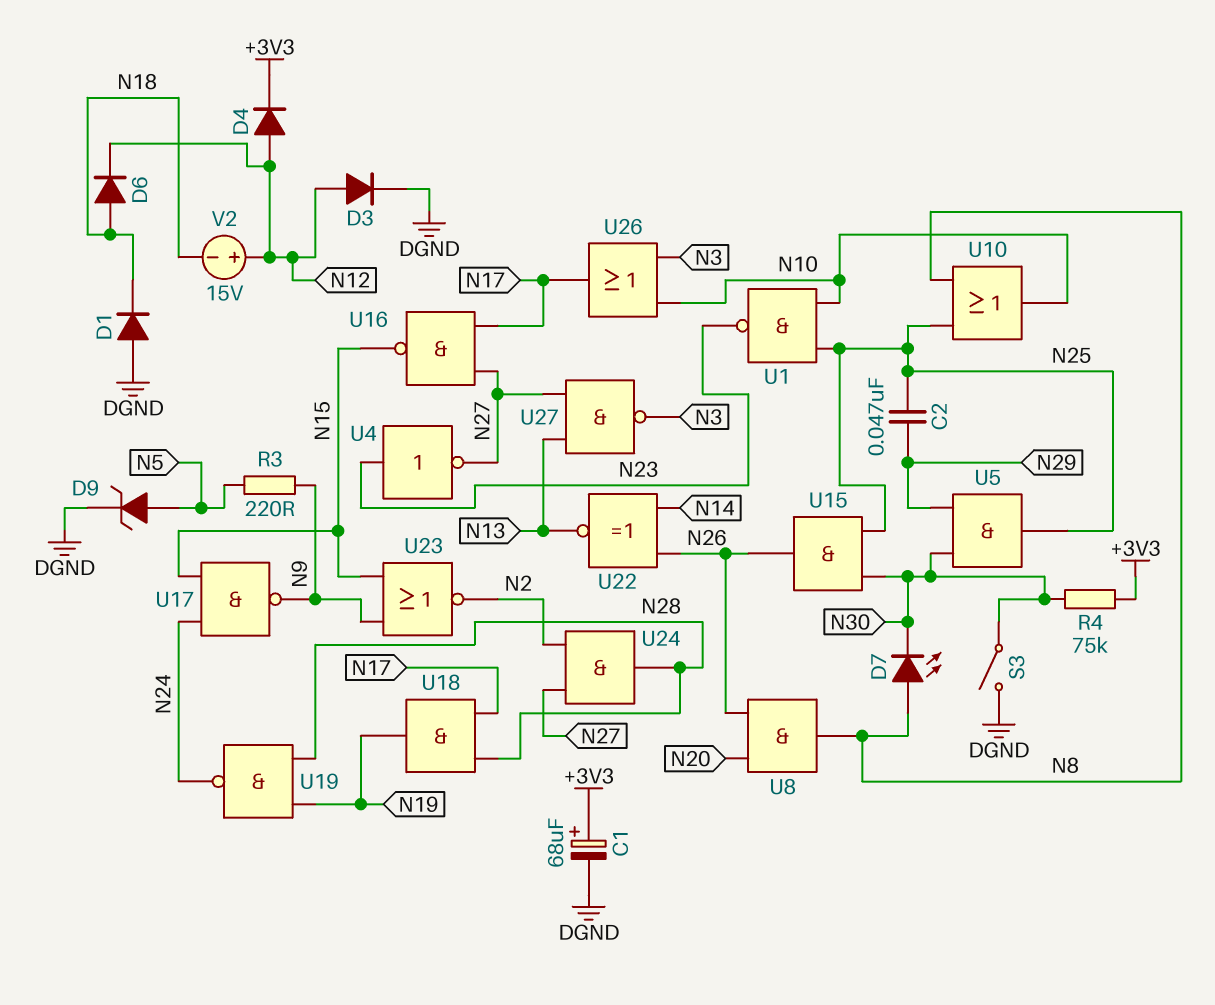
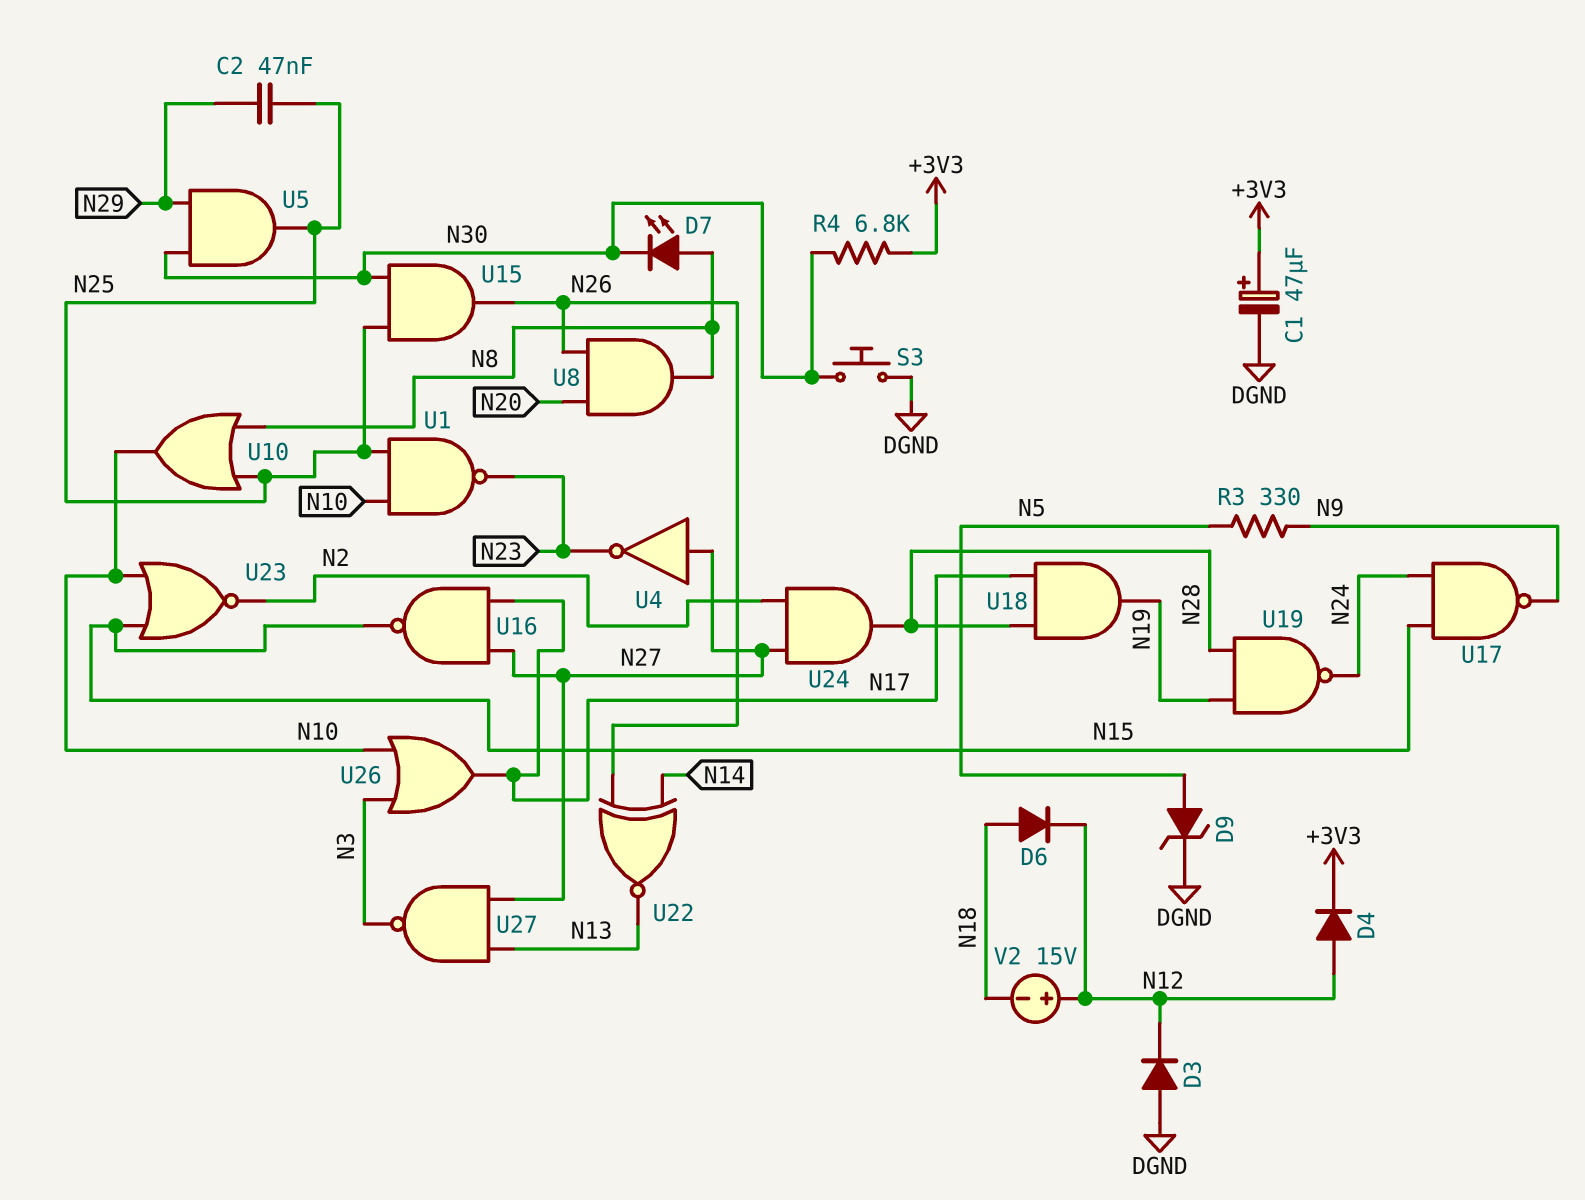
C1: 68uF (plus +3V3, minus DGND) -> 47uF (plus +3V3, minus DGND)
D1: diode (A DGND, K N18) -> none
D3: diode (A N12, K DGND) -> diode (A DGND, K N12)
R3: 220 (N5, N9) -> 330 (N5, N9)
R4: 75k (+3V3, N30) -> 6.8k (+3V3, N30)
S3: switch (DGND, N30) -> button (DGND, N30)
U4: NOT (in N23, out N27) -> NOT (in N27, out N23)
U23: NOR (in N9, in N15, out N2) -> NOR (in N10, in N15, out N2)

